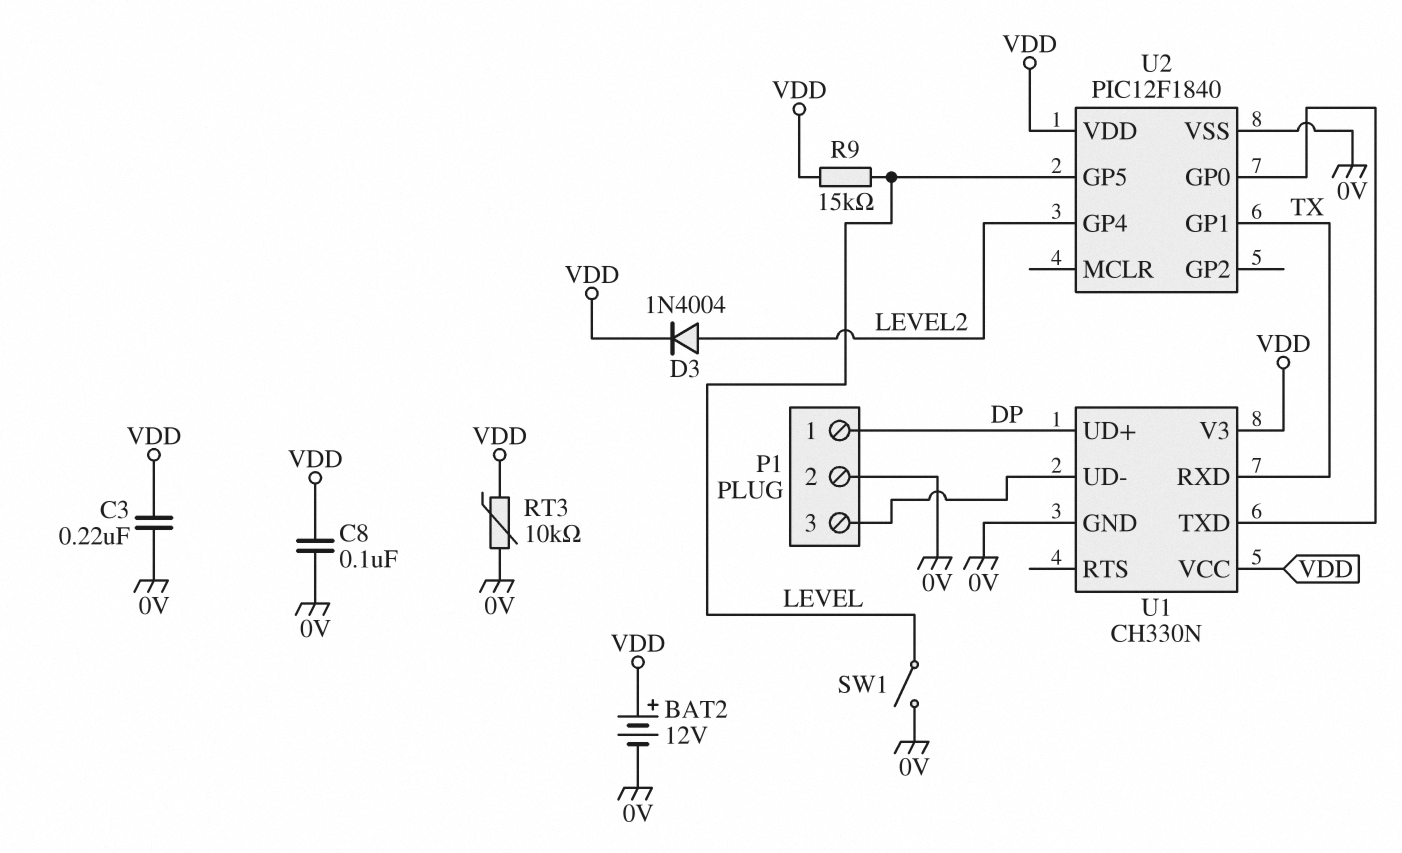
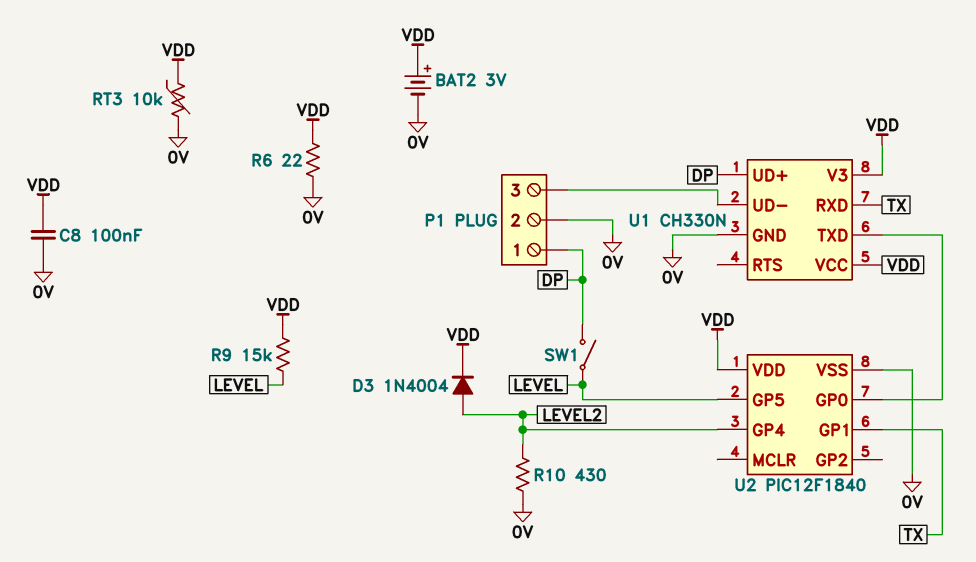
BAT2: 12V (plus VDD, minus 0V) -> 3V (plus VDD, minus 0V)
C3: 220nF (0V, VDD) -> none
R6: none -> 22 (0V, VDD)
R10: none -> 430 (0V, LEVEL2)
SW1: switch (0V, LEVEL) -> switch (DP, LEVEL)

